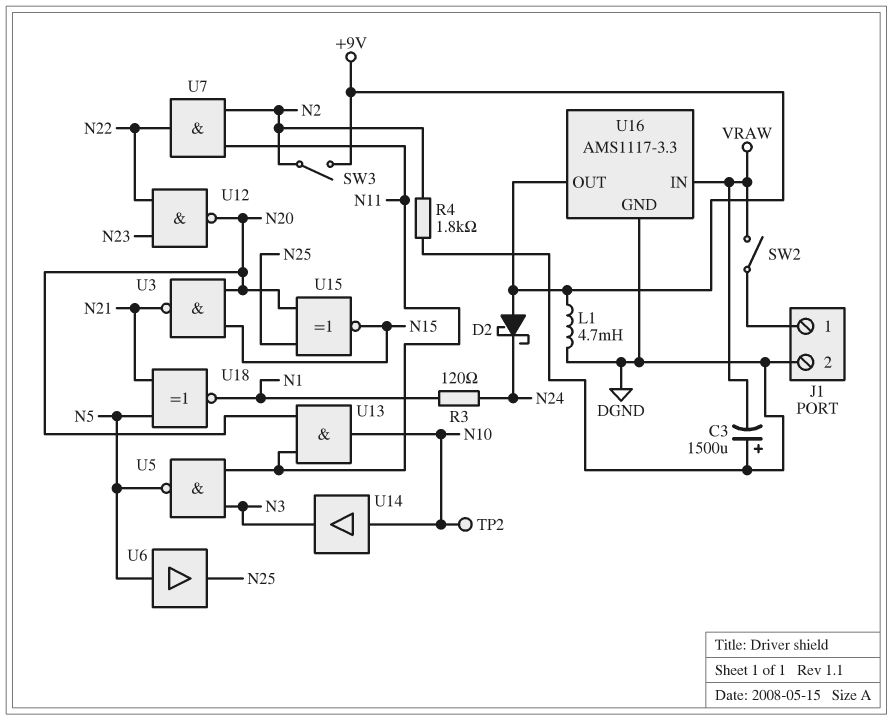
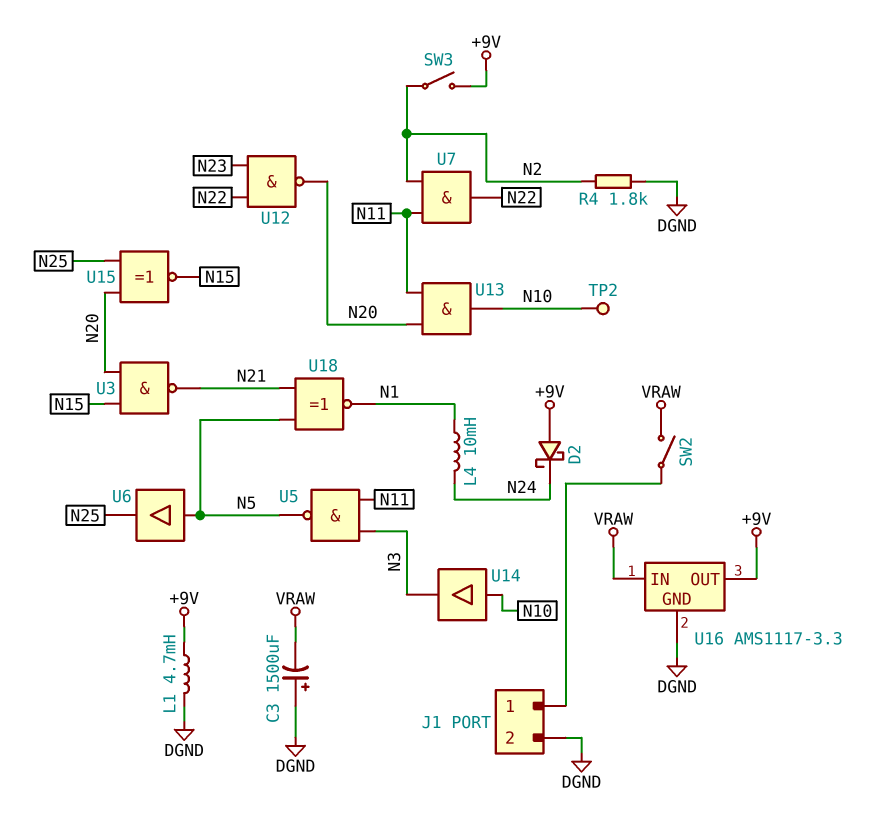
L4: none -> 10mH (N1, N24)
R3: 120 (N1, N24) -> none

